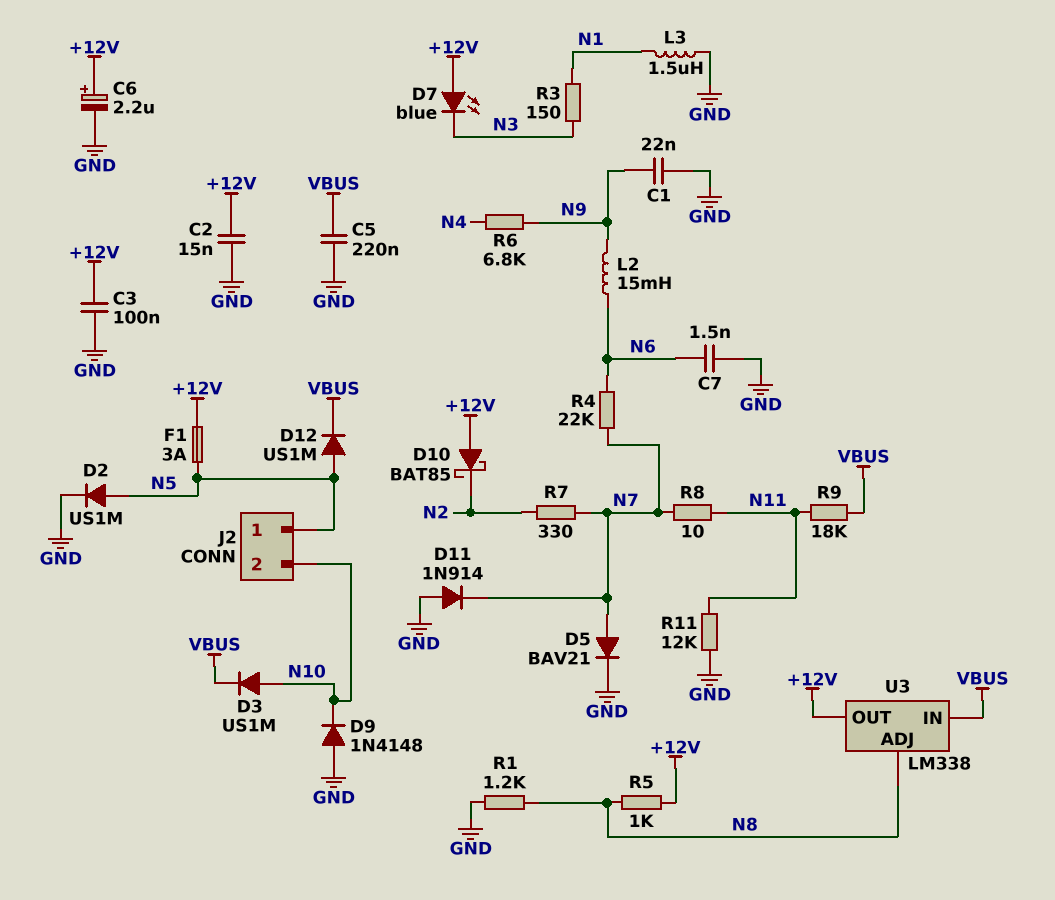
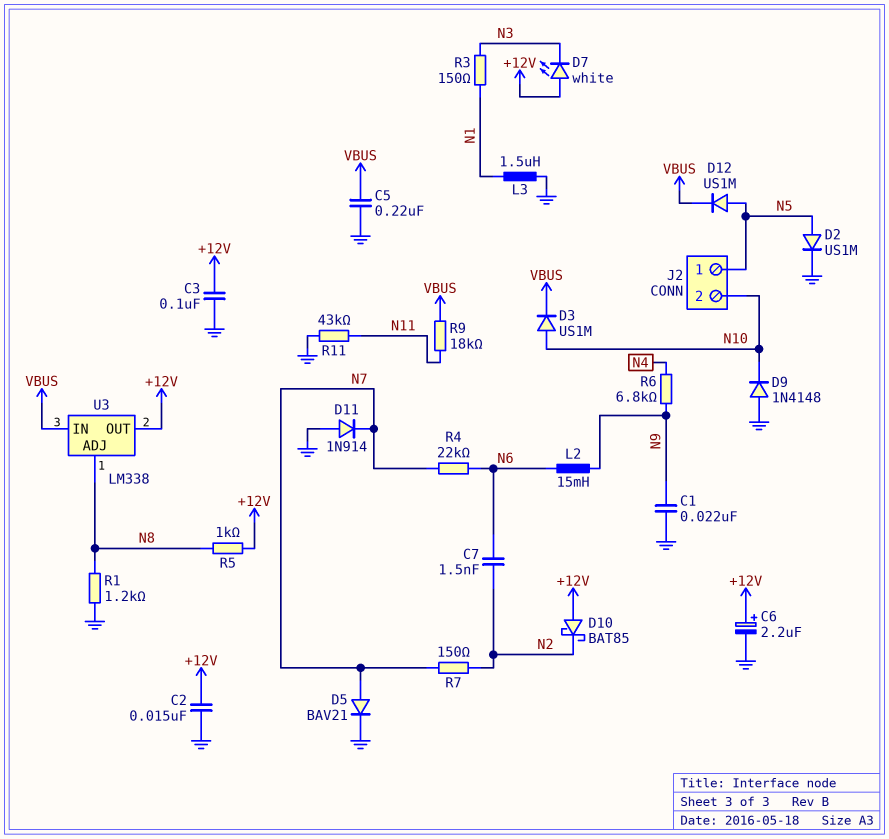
C7: 1.5nF (GND, N6) -> 1.5nF (N2, N6)
D7: LED blue (A +12V, K N3) -> LED white (A +12V, K N3)
F1: 3A (+12V, N5) -> none
R7: 330 (N2, N7) -> 150 (N2, N7)
R8: 10 (N7, N11) -> none
R11: 12k (GND, N11) -> 43k (GND, N11)

